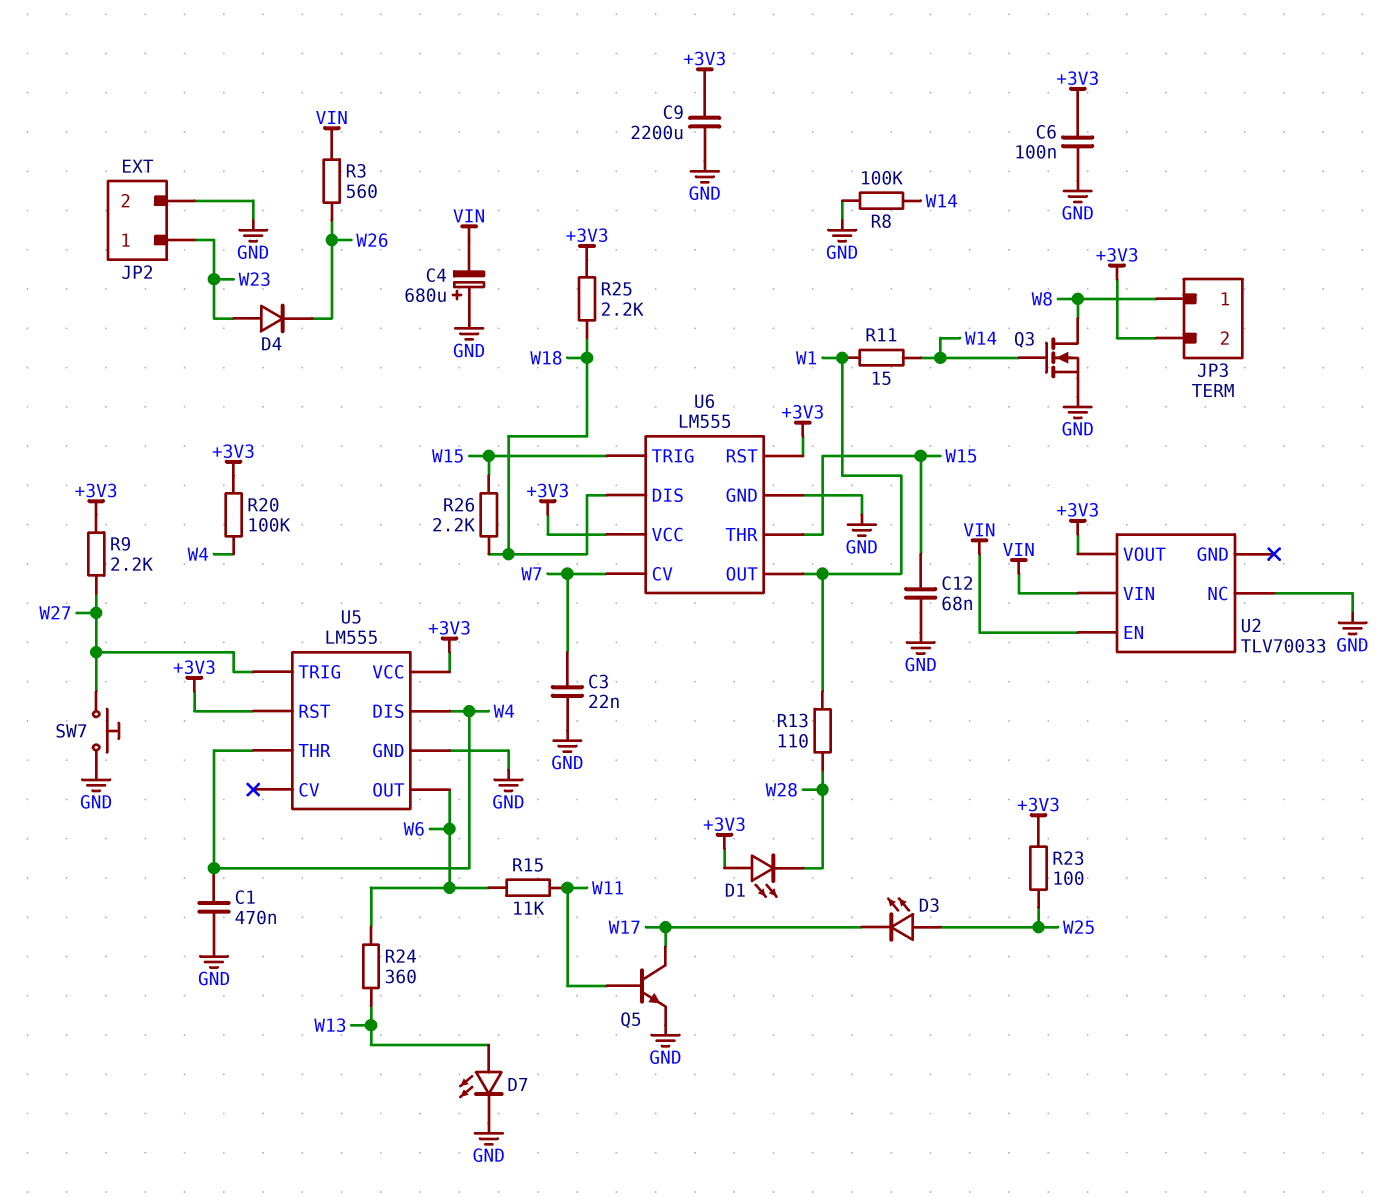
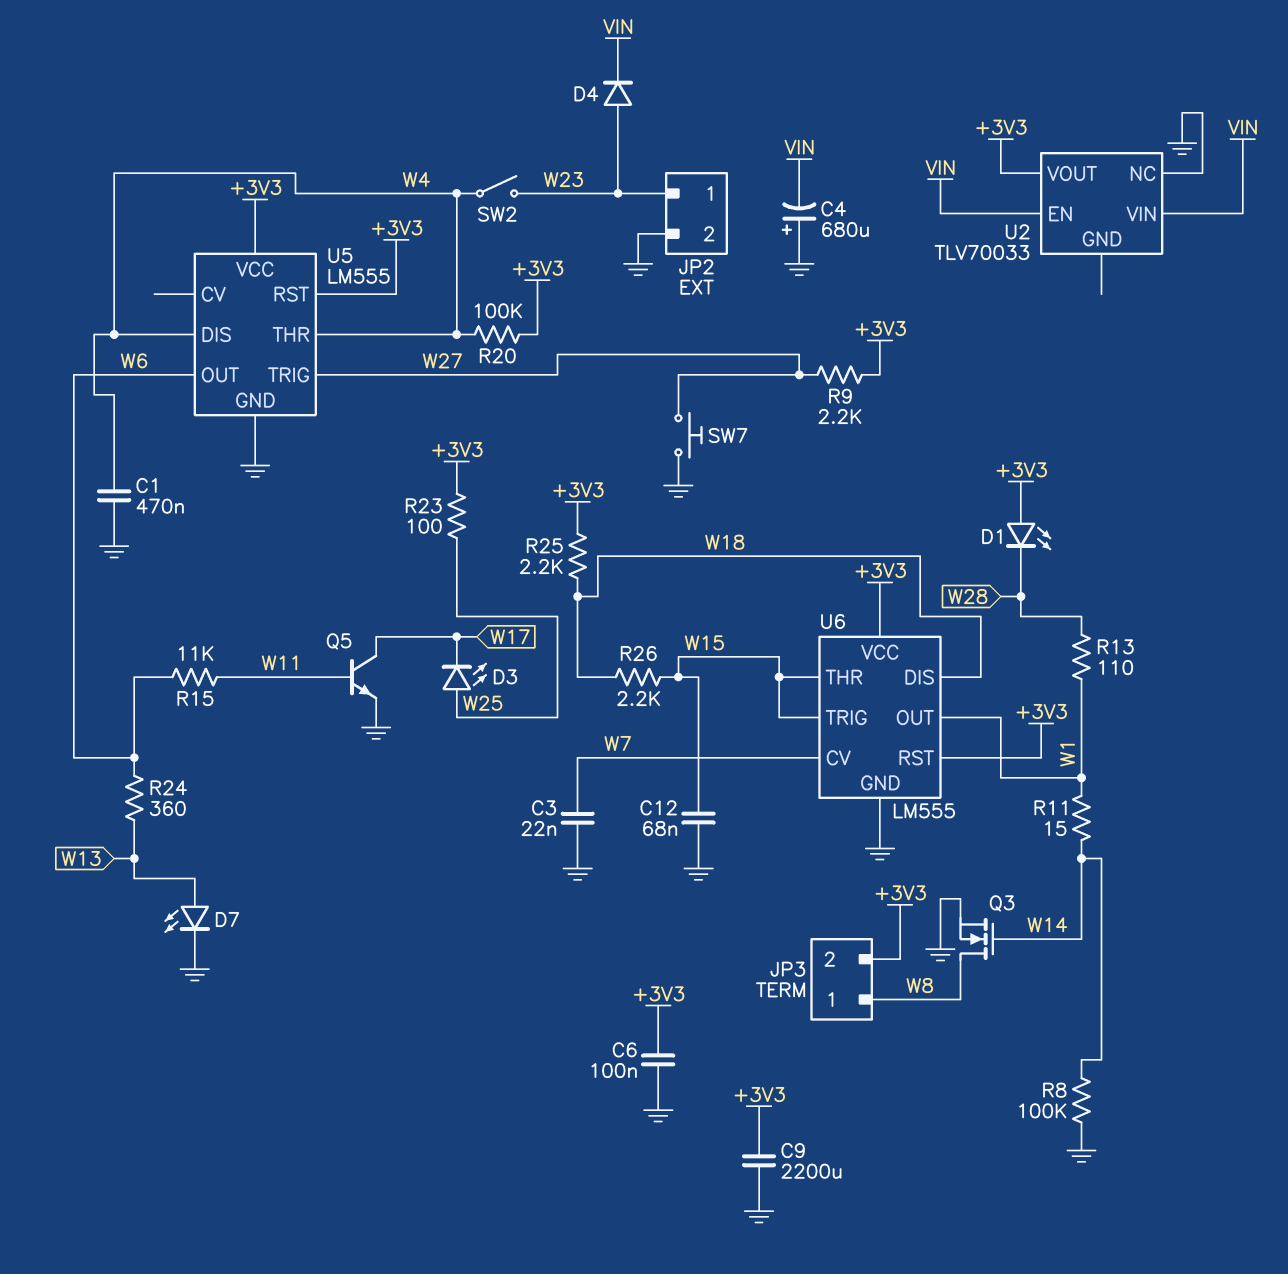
D4: diode (A W23, K W26) -> diode (A W23, K VIN)
R3: 560 (VIN, W26) -> none
SW2: none -> switch (W4, W23)

